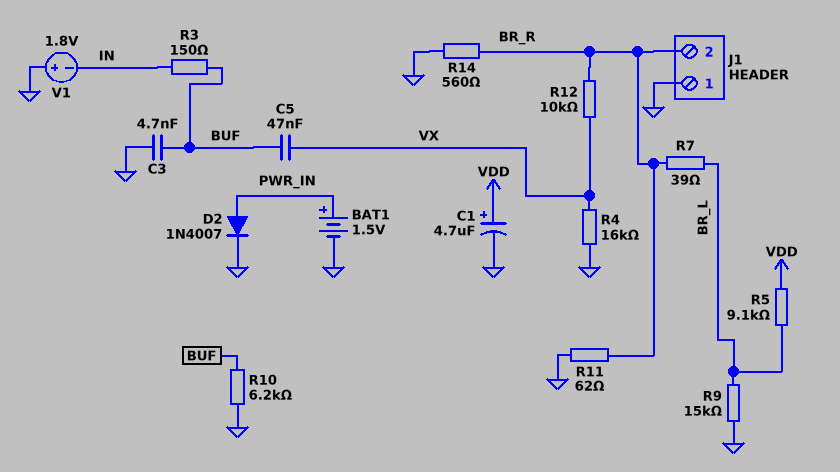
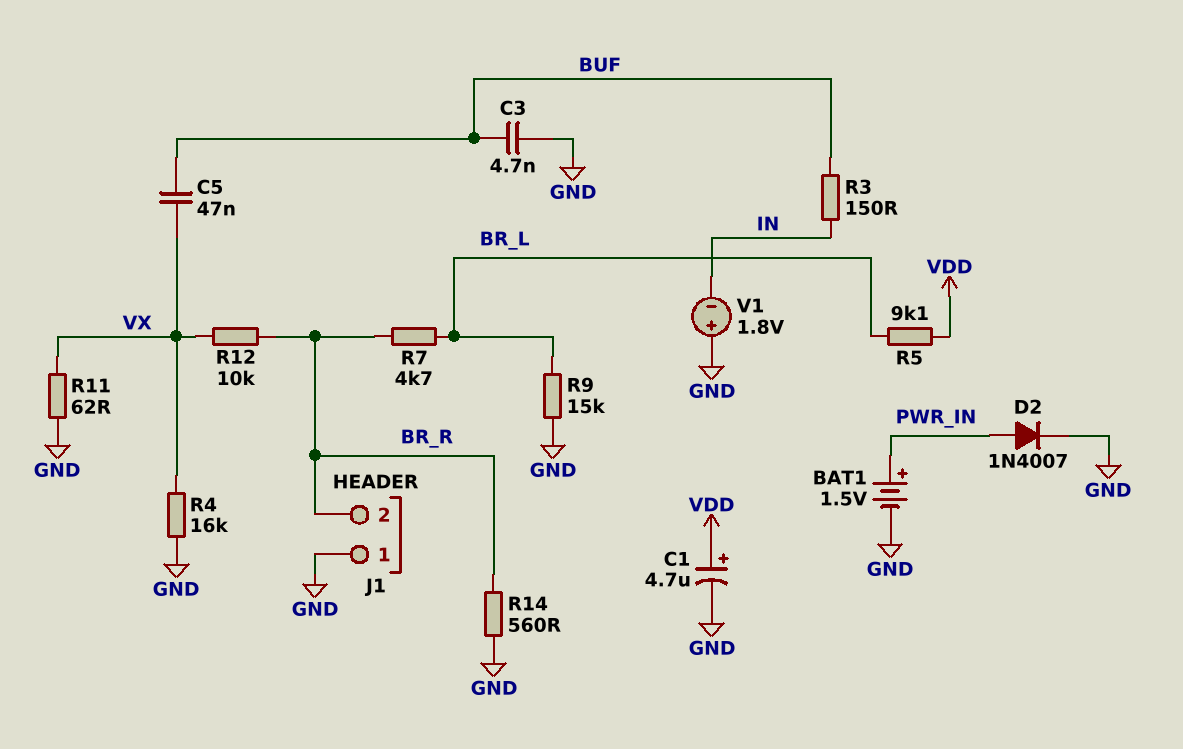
R7: 39 (BR_L, BR_R) -> 4.7k (BR_L, BR_R)
R10: 6.2k (BUF, GND) -> none
R11: 62 (BR_R, GND) -> 62 (GND, VX)

